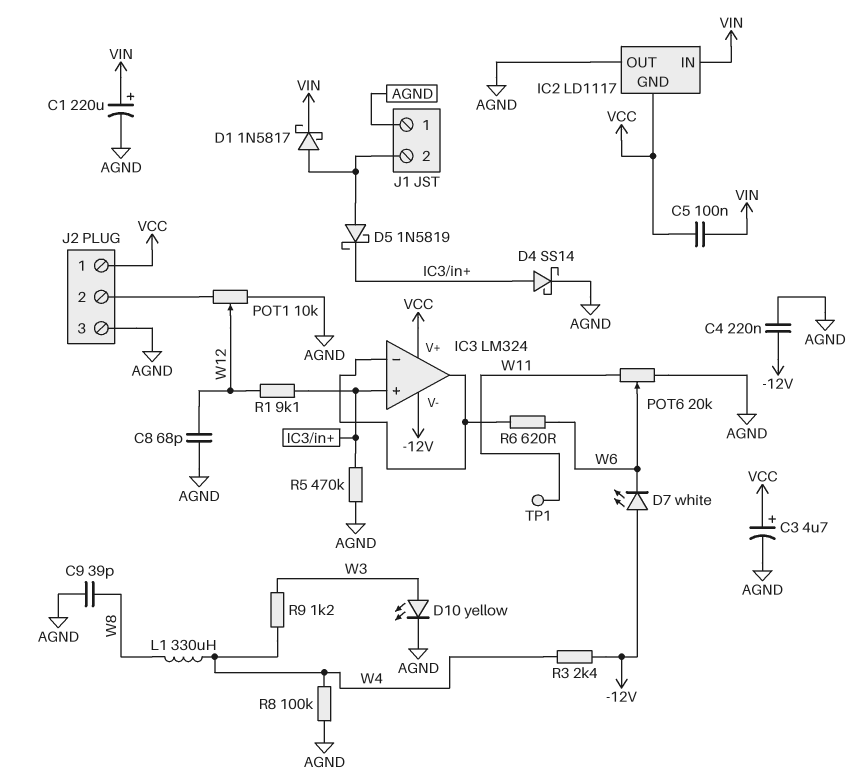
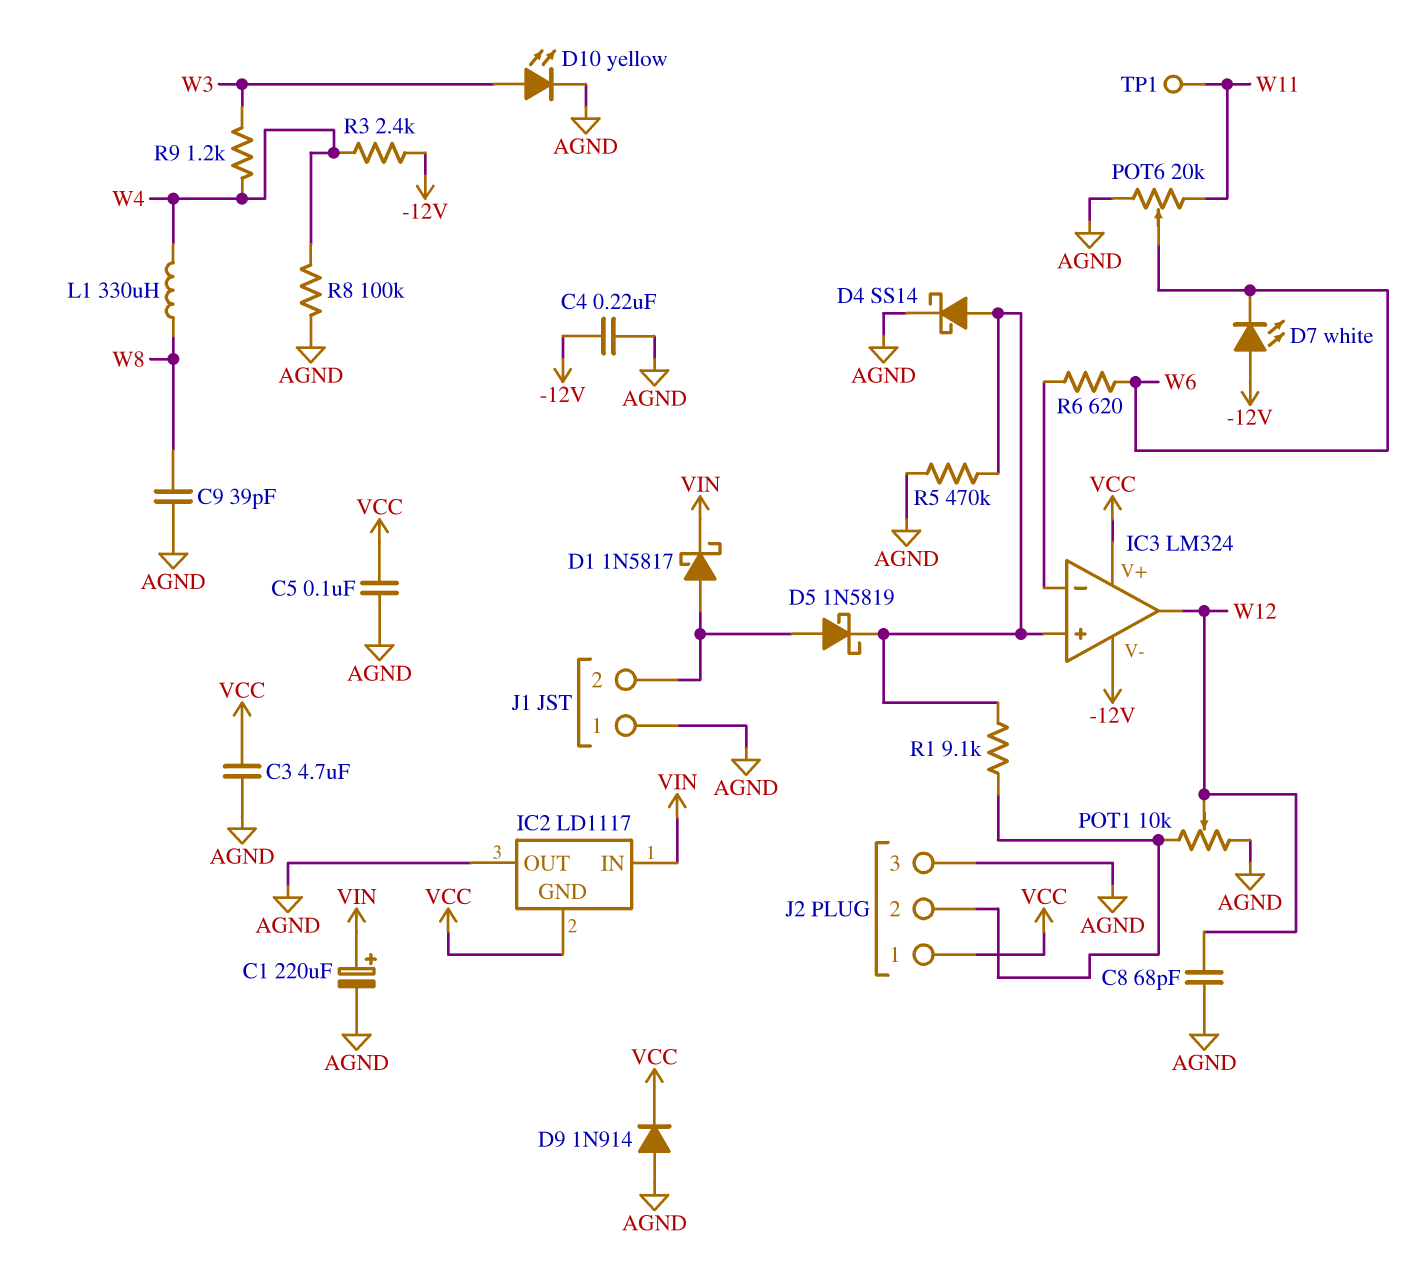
C3: 4.7uF (plus VCC, minus AGND) -> 4.7uF (AGND, VCC)
C5: 100nF (VCC, VIN) -> 100nF (AGND, VCC)
D9: none -> diode 1N914 (A AGND, K VCC)
IC3 pin out: IC3/in- -> W12
R1: 9.1k (IC3/in+, W12) -> 9.1k (IC3/in+, J2/2)

